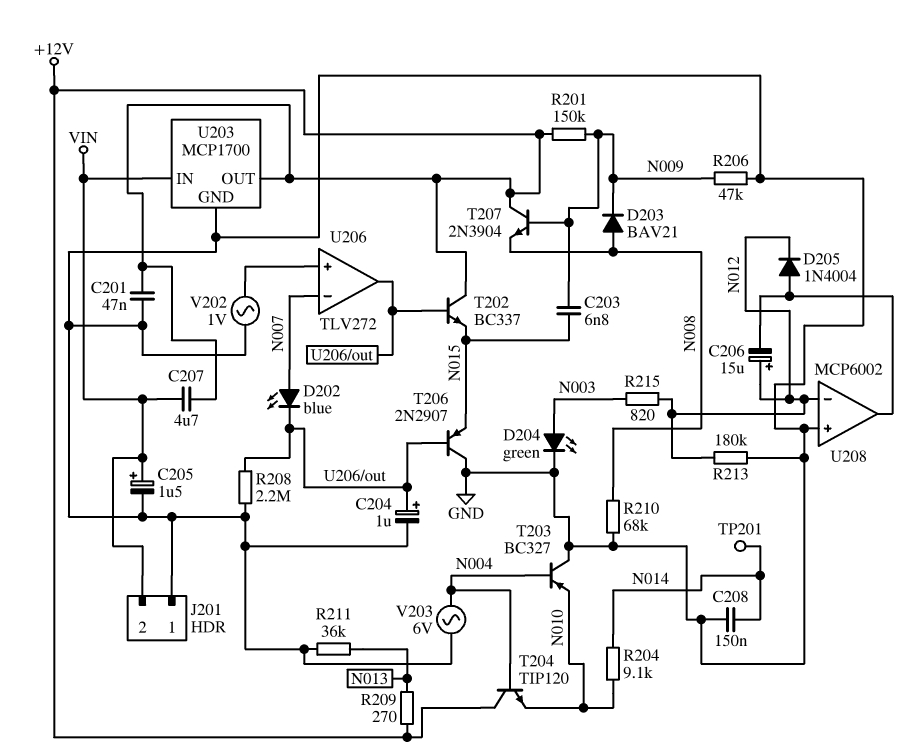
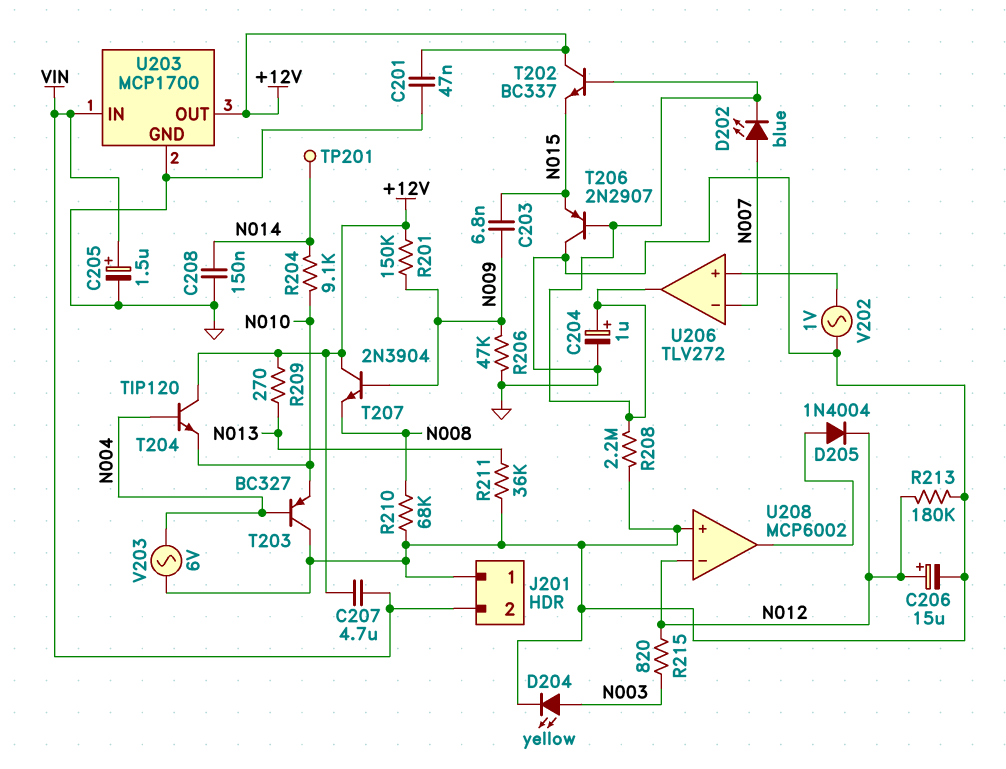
C206: 15uF (plus N012, minus U208/out) -> 15uF (plus N012, minus GND)
D203: diode BAV21 (A N008, K N009) -> none
D204: LED green (A N003, K GND) -> LED yellow (A N003, K GND)

